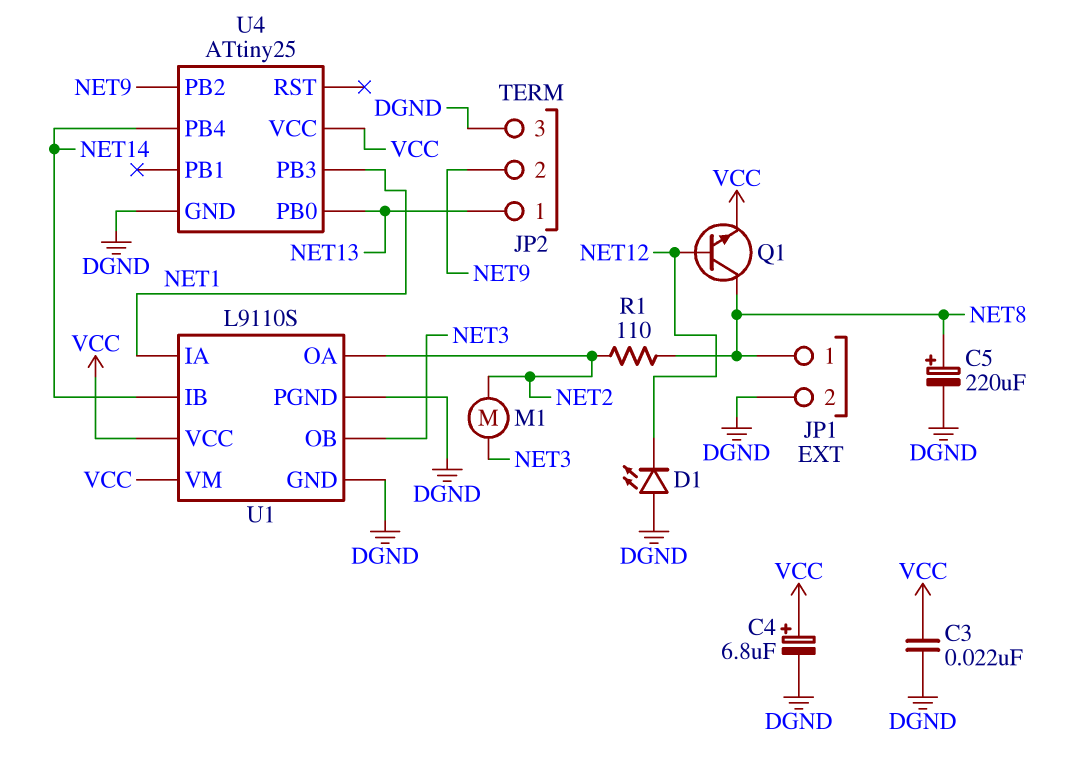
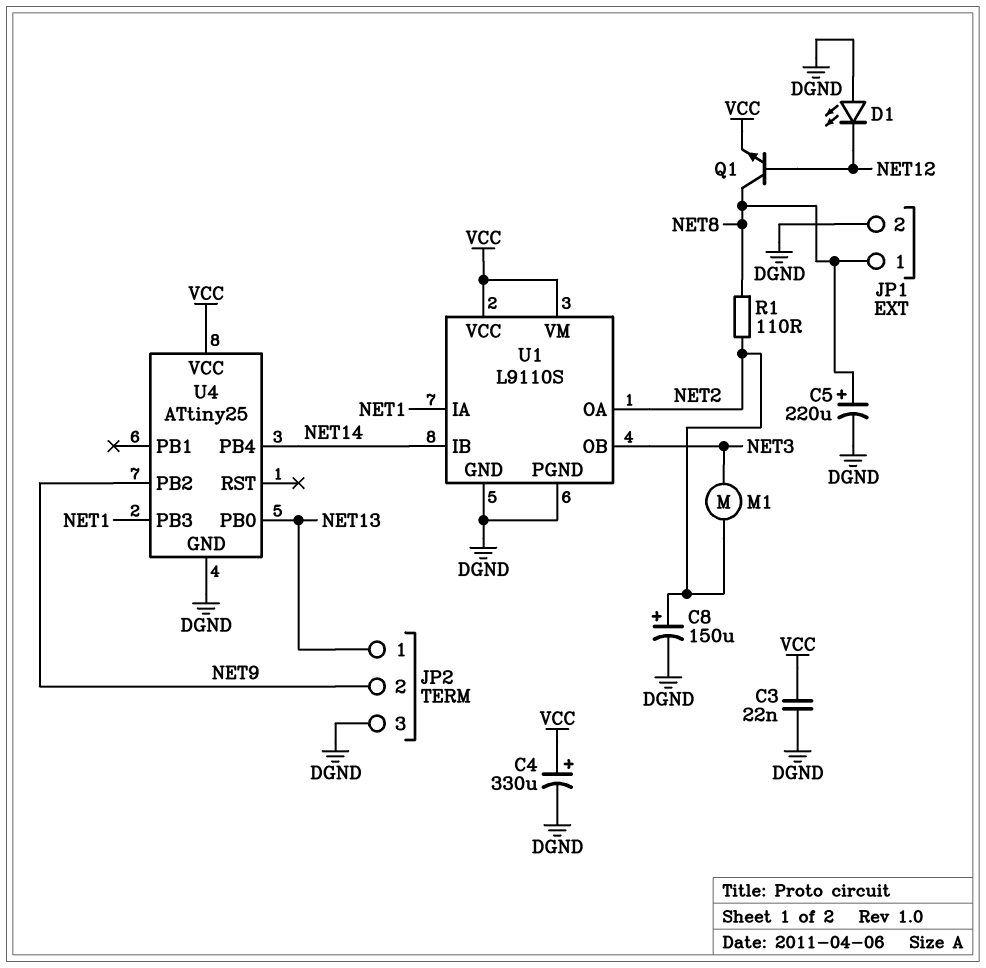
C4: 6.8uF (plus VCC, minus DGND) -> 330uF (plus VCC, minus DGND)
C8: none -> 150uF (plus NET2, minus DGND)

